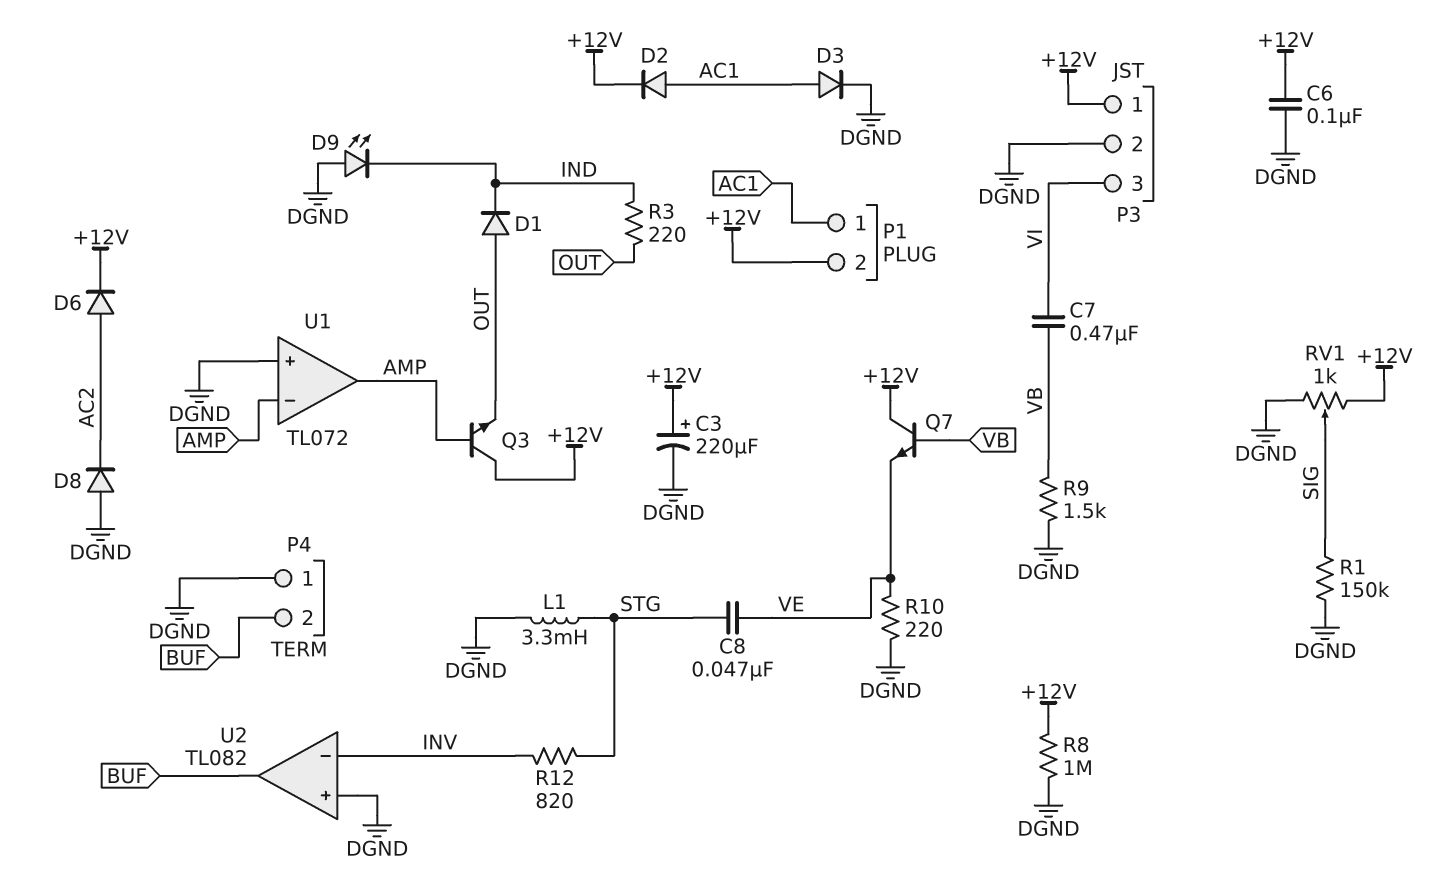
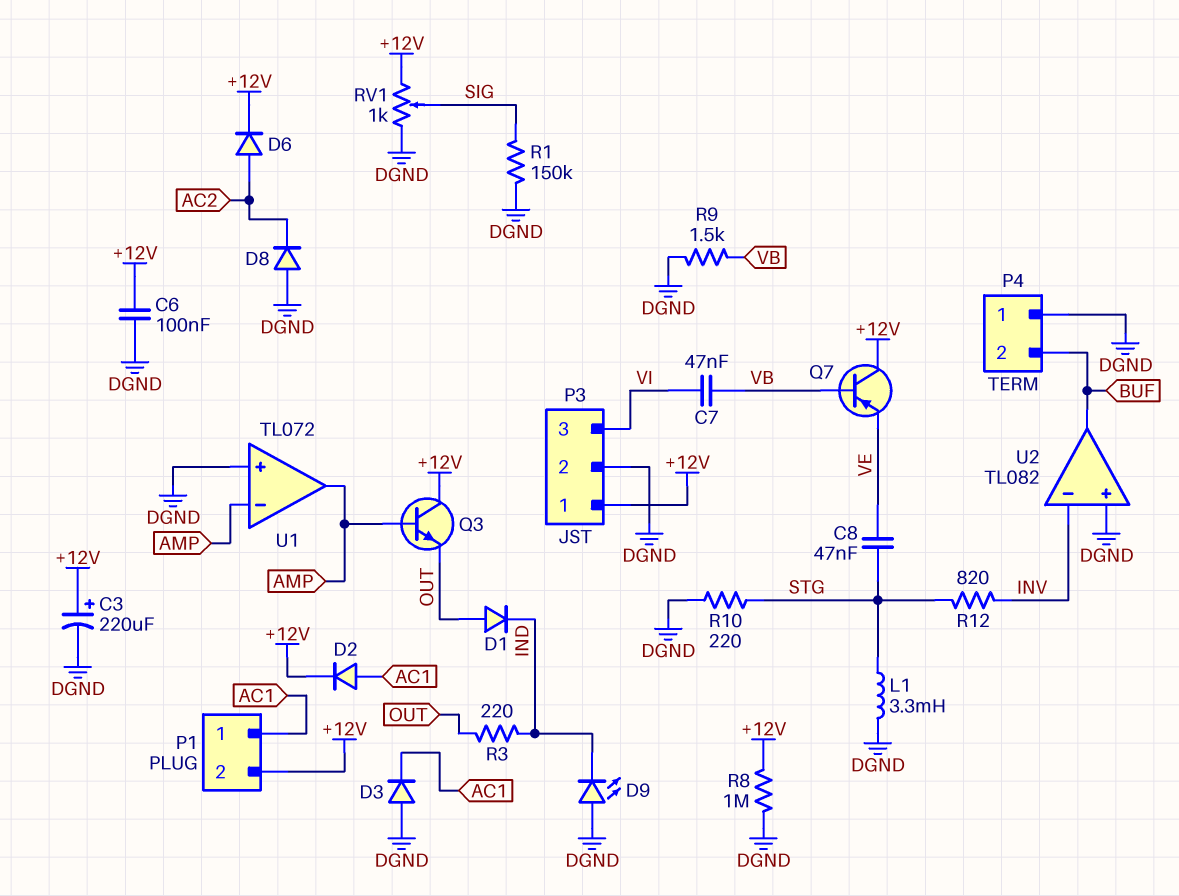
C7: 470nF (VB, VI) -> 47nF (VB, VI)
D3: diode (A AC1, K DGND) -> diode (A DGND, K AC1)
Q7: NPN (B VB, C +12V, E VE) -> PNP (B VB, C +12V, E VE)
R10: 220 (DGND, VE) -> 220 (DGND, STG)

